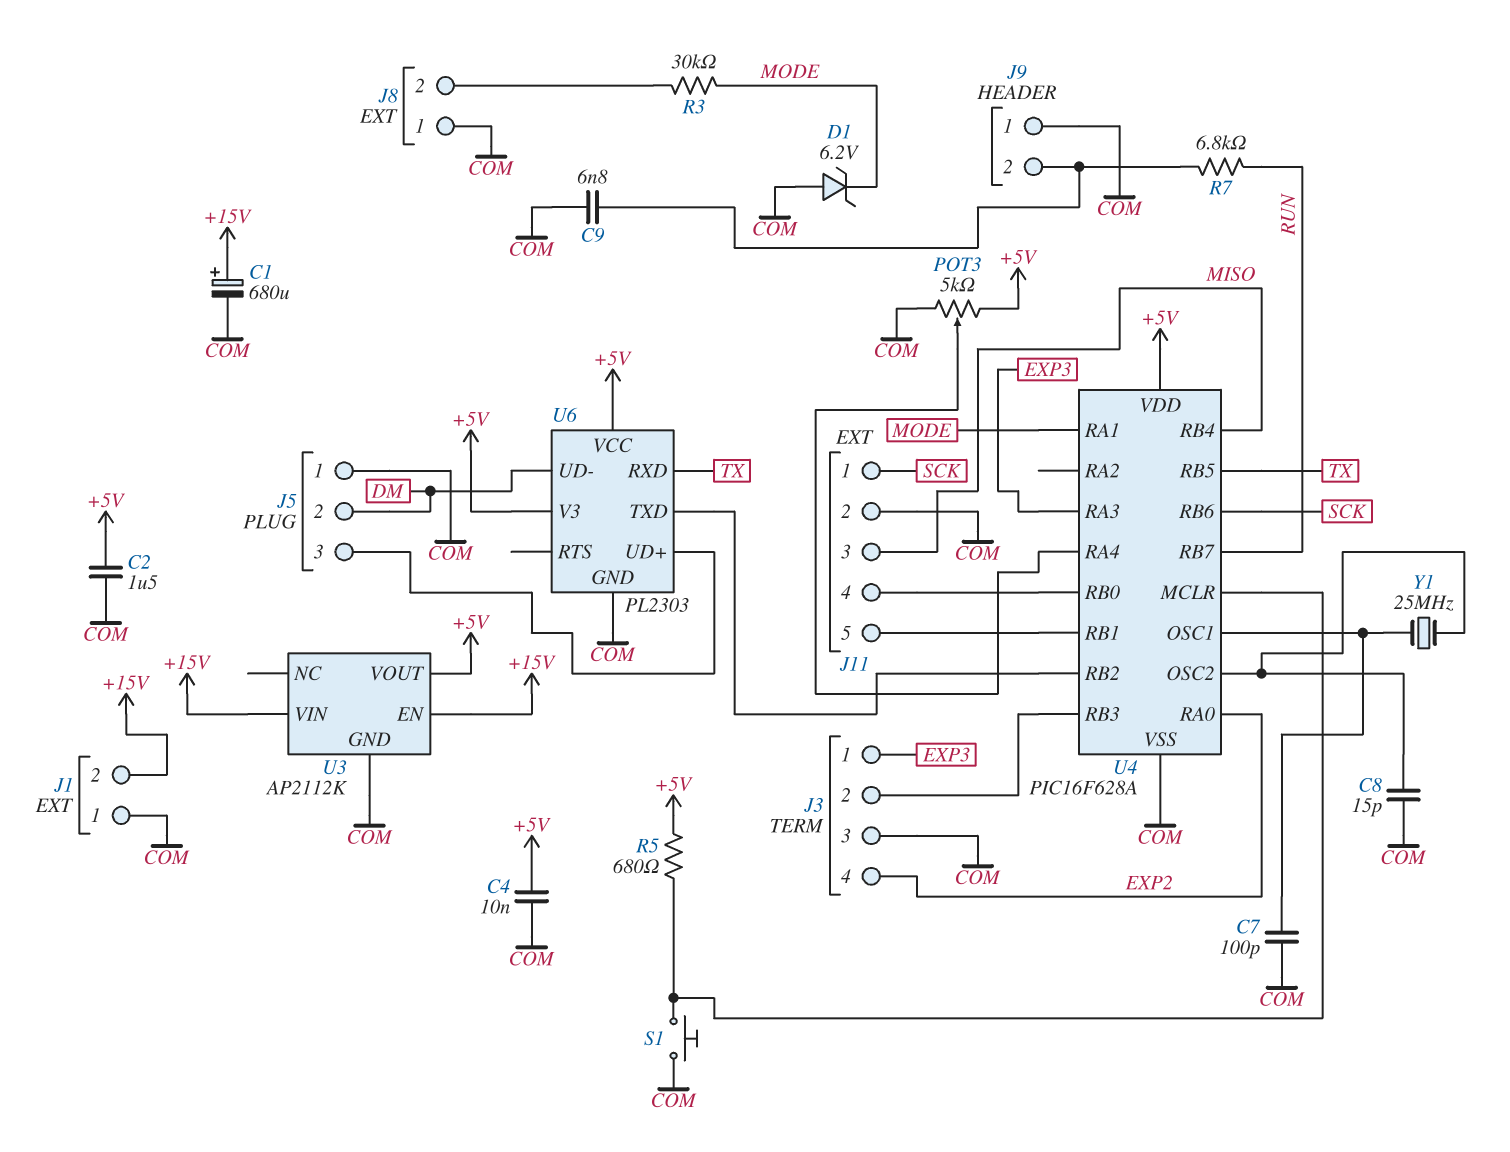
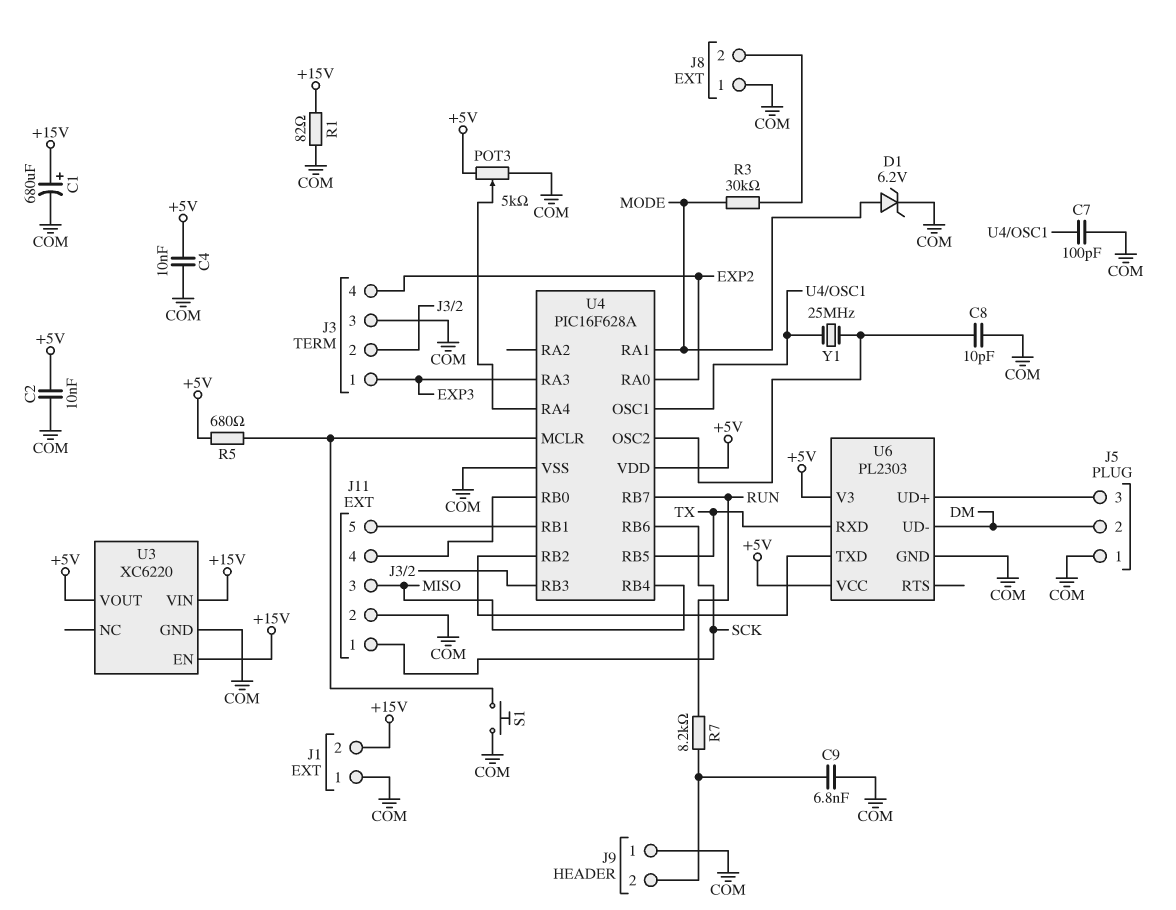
C2: 1.5uF (+5V, COM) -> 10nF (+5V, COM)
C8: 15pF (COM, U4/OSC2) -> 10pF (COM, U4/OSC2)
D1: zener 6.2V (A COM, K MODE) -> zener 6.2V (A MODE, K COM)
R1: none -> 82 (+15V, COM)
R7: 6.8k (J9/2, RUN) -> 8.2k (J9/2, RUN)
U3: AP2112K -> XC6220

